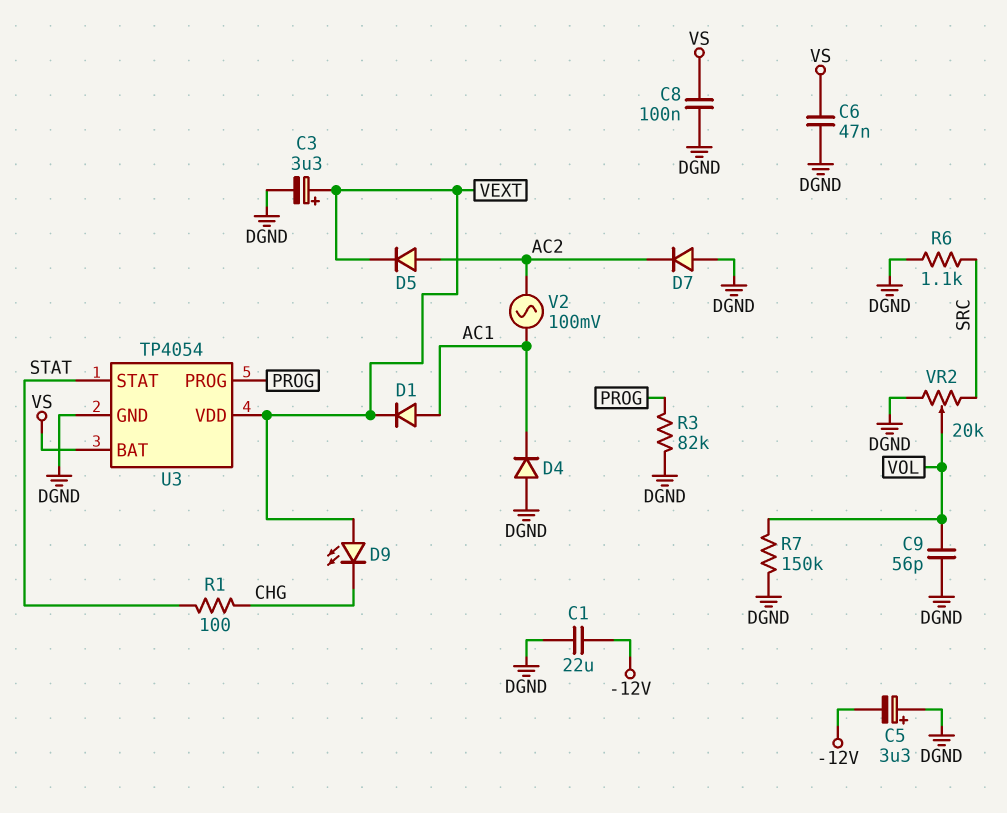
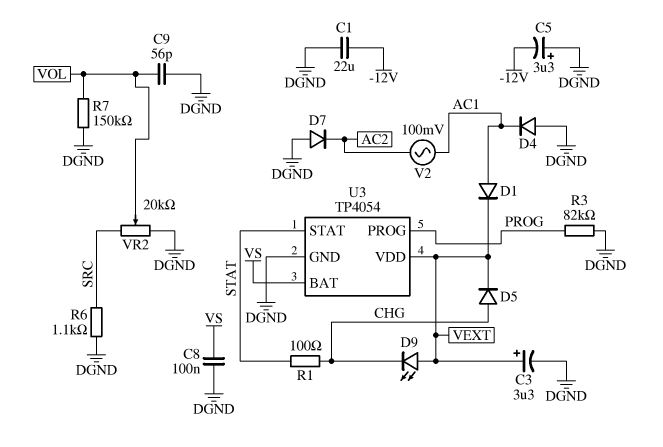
C6: 47nF (DGND, VS) -> none
D5: diode (A AC2, K VEXT) -> diode (A CHG, K VEXT)

